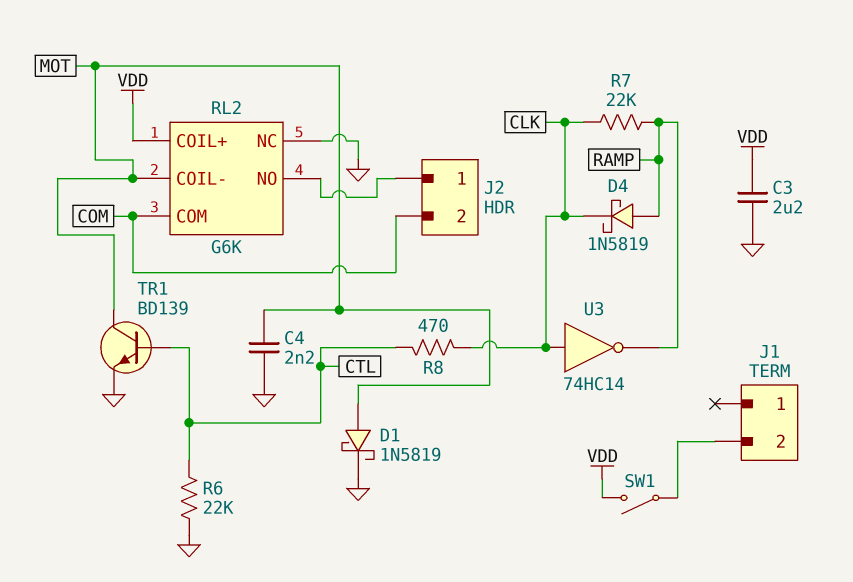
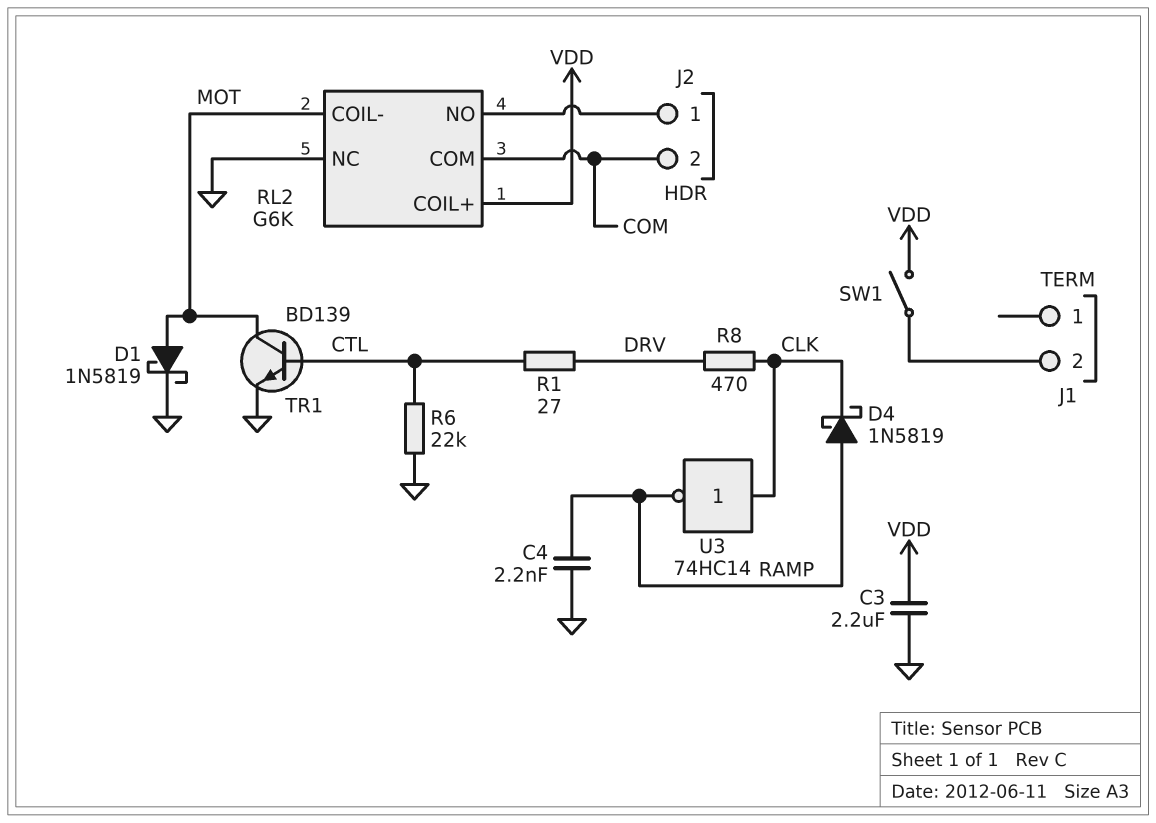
C4: 2.2nF (GND, MOT) -> 2.2nF (GND, RAMP)
R1: none -> 27 (CTL, DRV)
R7: 22k (CLK, RAMP) -> none
R8: 470 (CLK, CTL) -> 470 (CLK, DRV)

